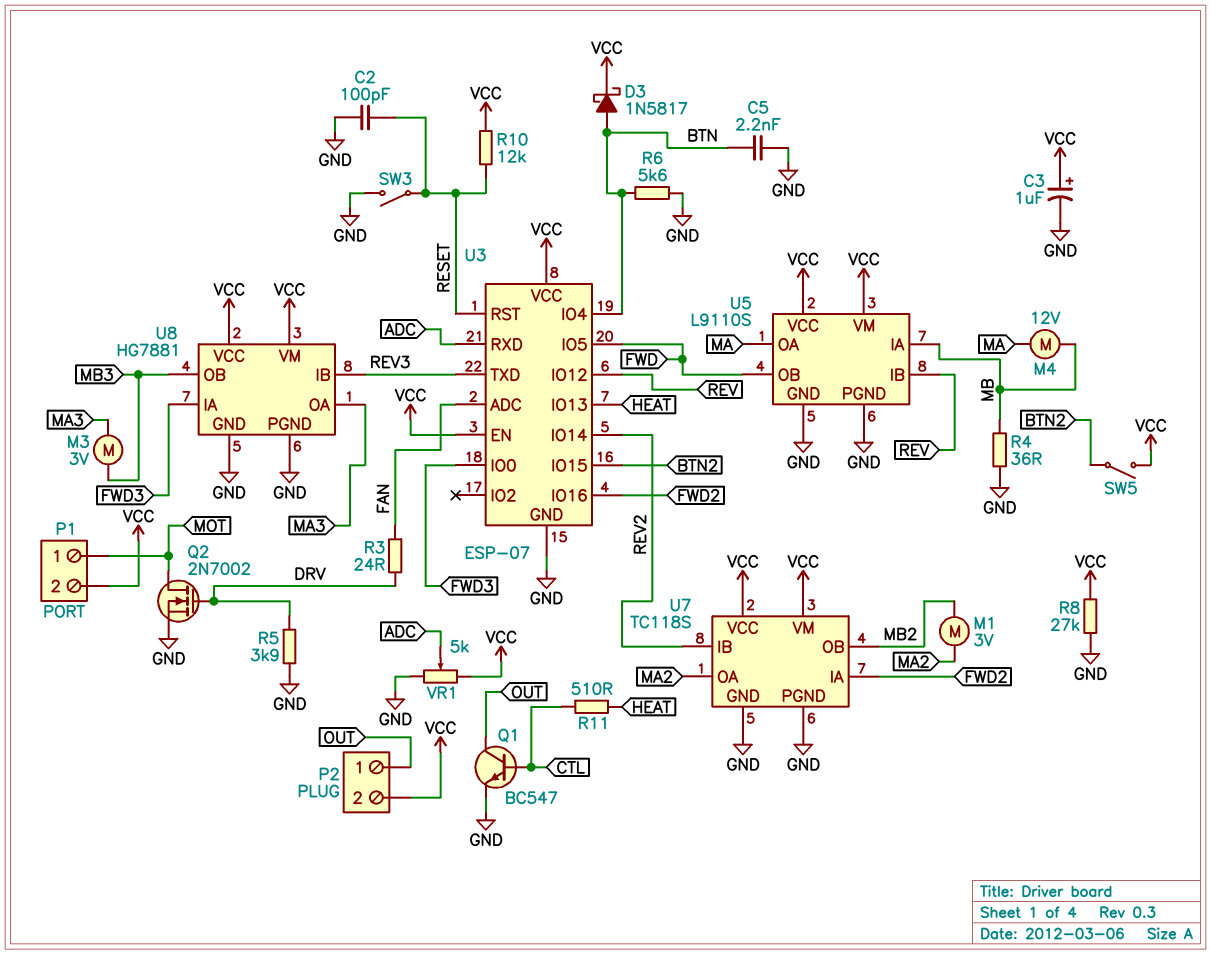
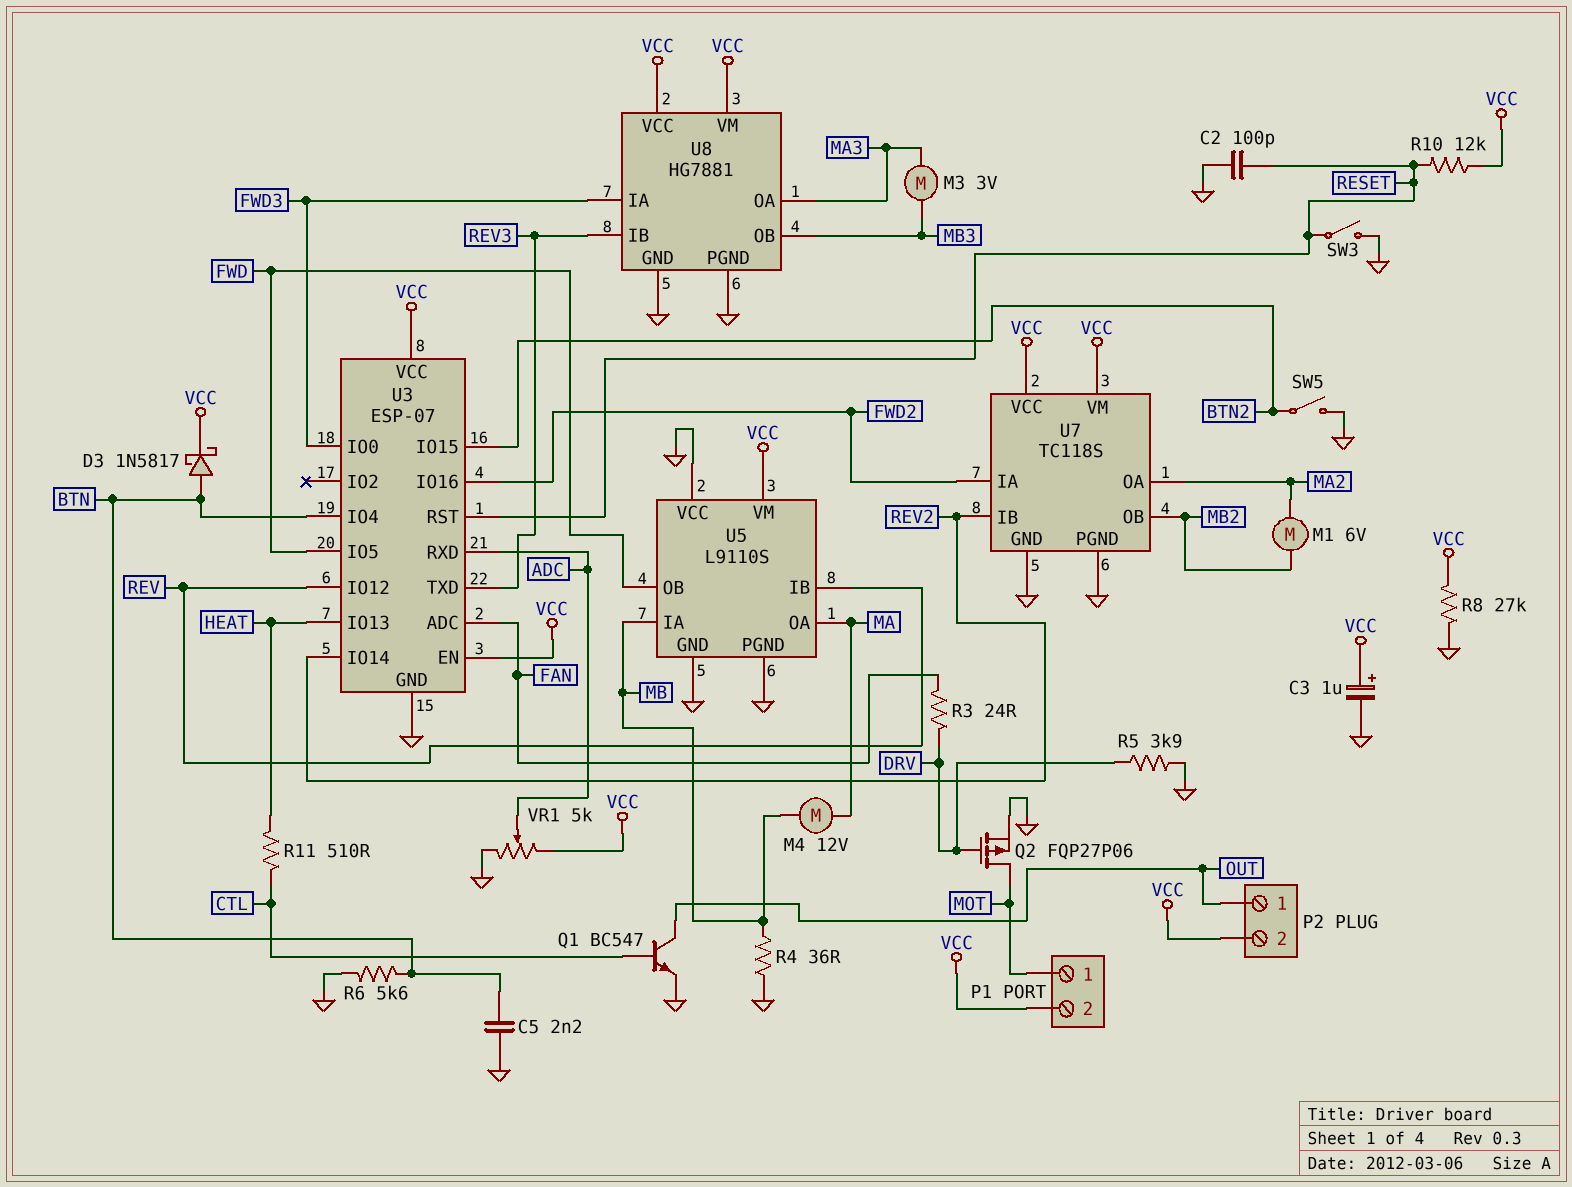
M1: motor 3V (MA2, MB2) -> motor 6V (MA2, MB2)
Q2: NMOS 2N7002 (G DRV, D MOT, S GND) -> PMOS FQP27P06 (G DRV, D MOT, S GND)
SW5: switch (BTN2, VCC) -> switch (BTN2, GND)
U5 pin VCC: VCC -> GND

